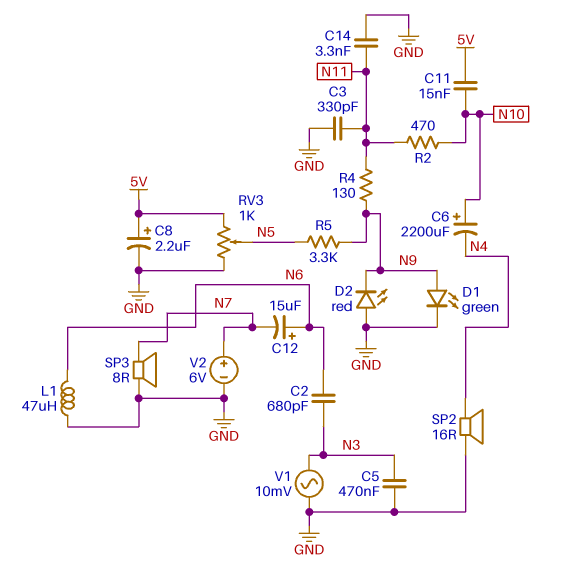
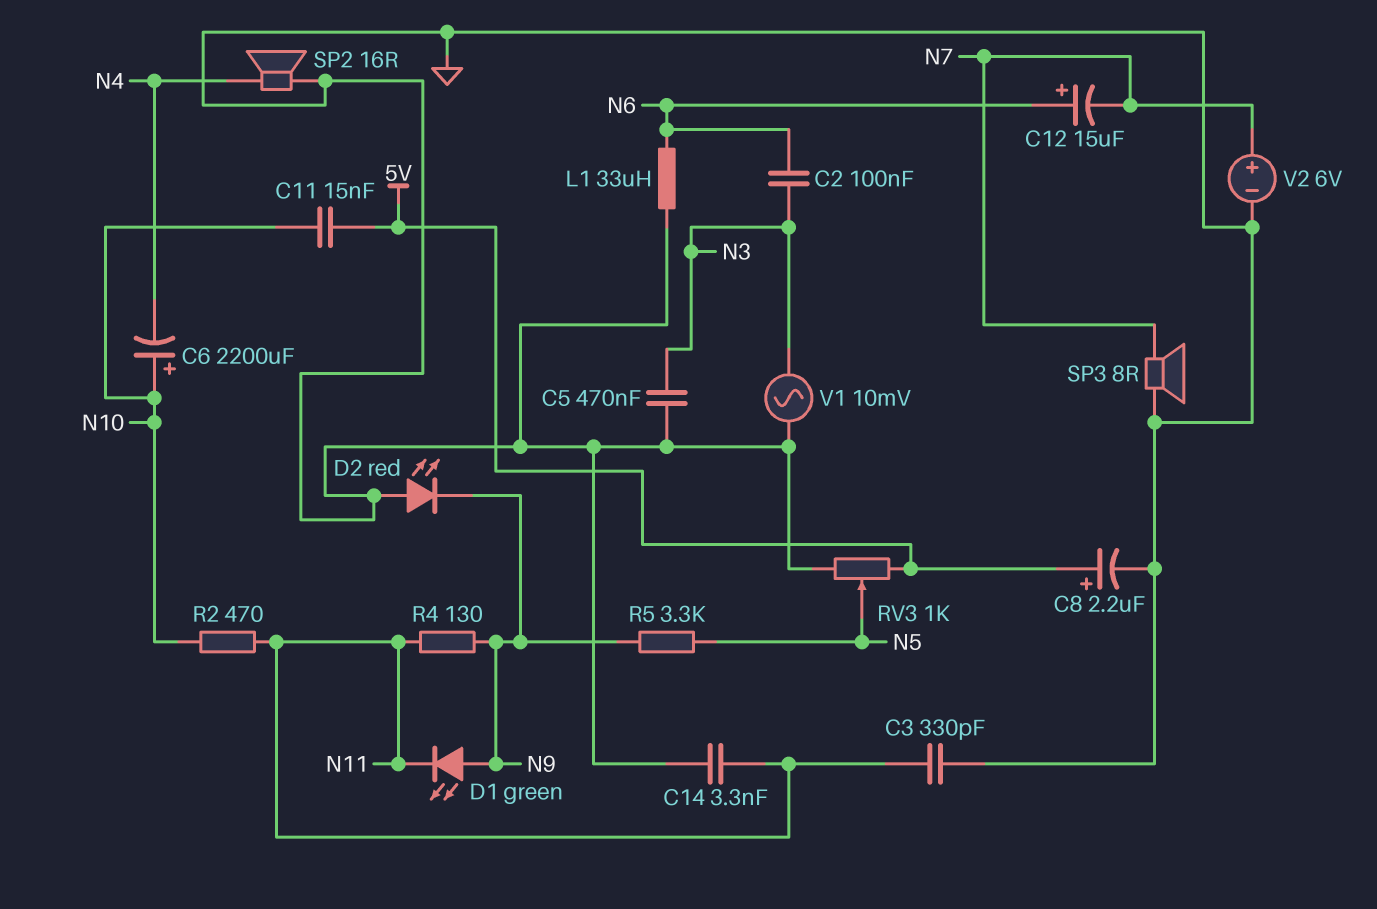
C2: 680pF (N3, N6) -> 100nF (N3, N6)
D1: LED green (A N9, K GND) -> LED green (A N9, K N11)
L1: 47uH (GND, N6) -> 33uH (GND, N6)

